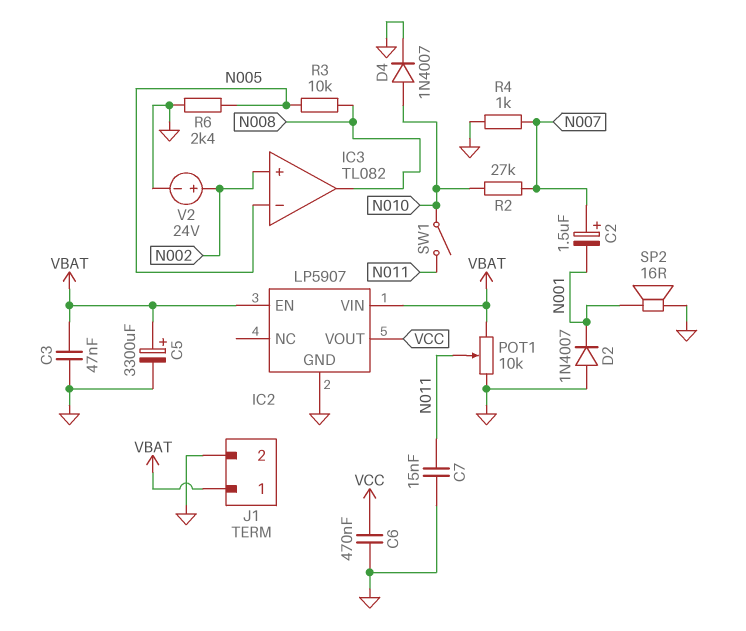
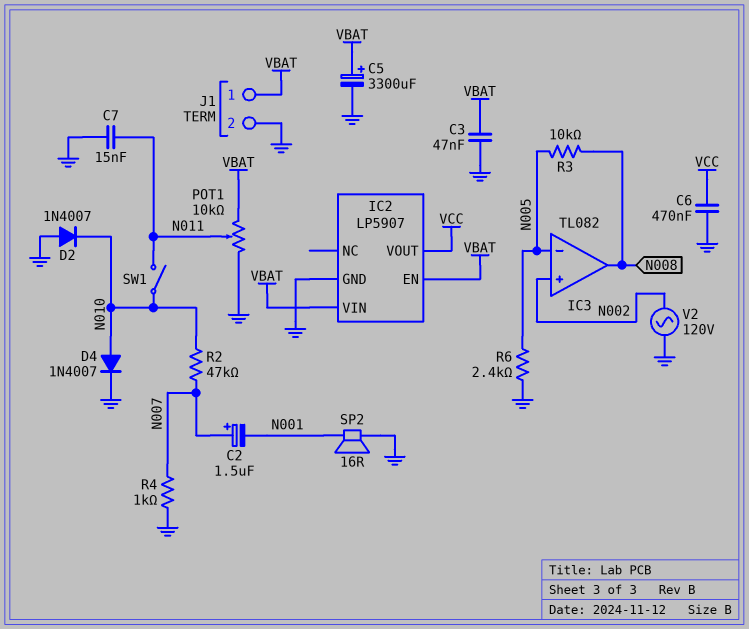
D2: diode 1N4007 (A GND, K N001) -> diode 1N4007 (A GND, K N010)
R2: 27k (N007, N010) -> 47k (N007, N010)
V2: 24V (plus N002, minus GND) -> AC 120V (GND, N002)

